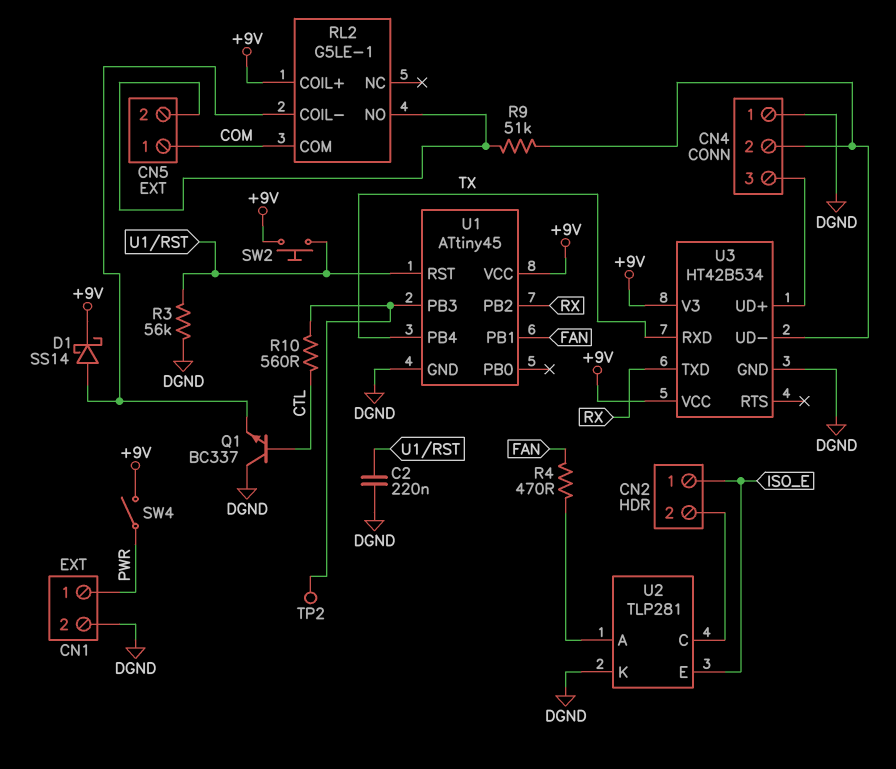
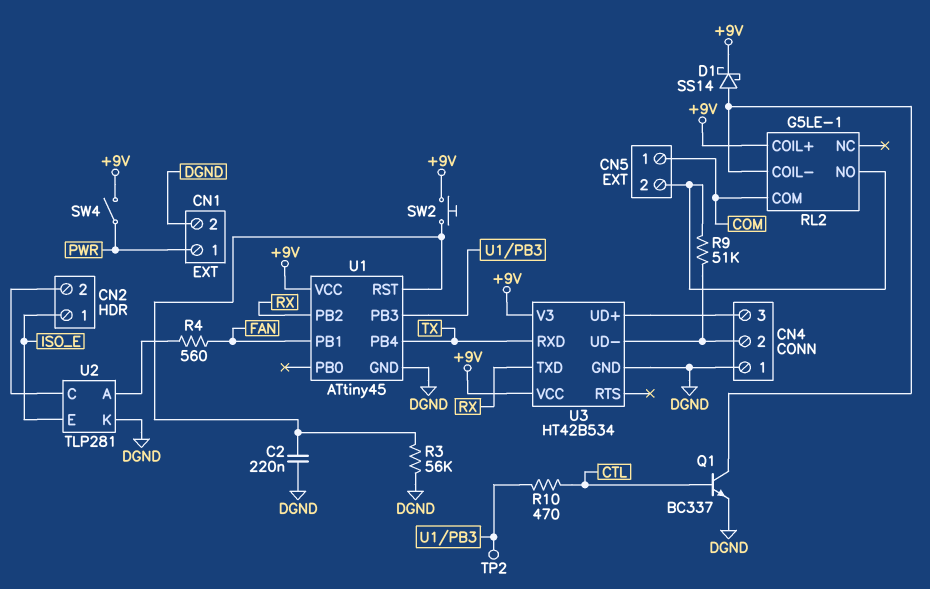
Q1: NPN BC337 (B CTL, C DGND, E RL2/COIL-) -> NPN BC337 (B CTL, C RL2/COIL-, E DGND)
R4: 470 (FAN, U2/A) -> 560 (FAN, U2/A)
R10: 560 (CTL, U1/PB3) -> 470 (CTL, U1/PB3)

